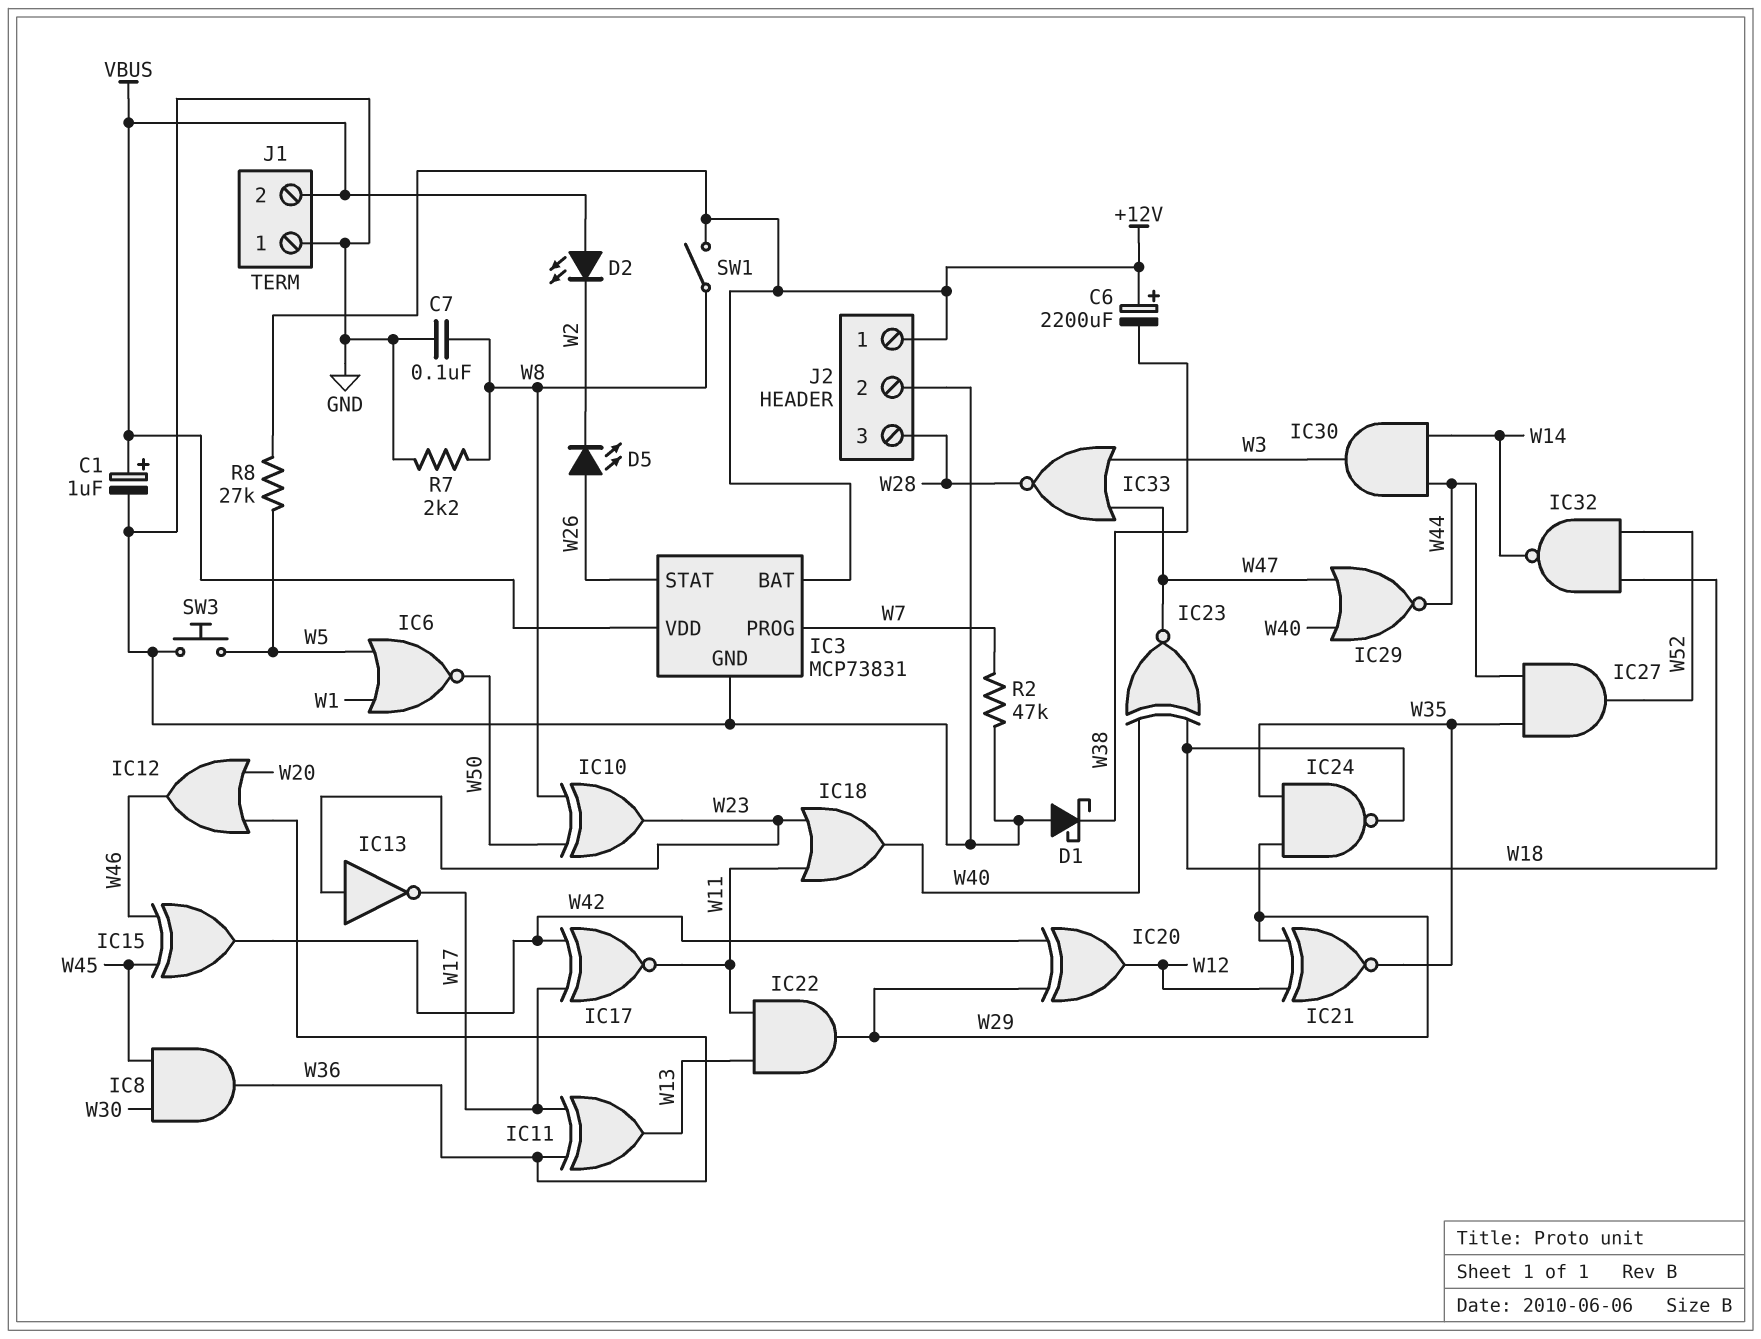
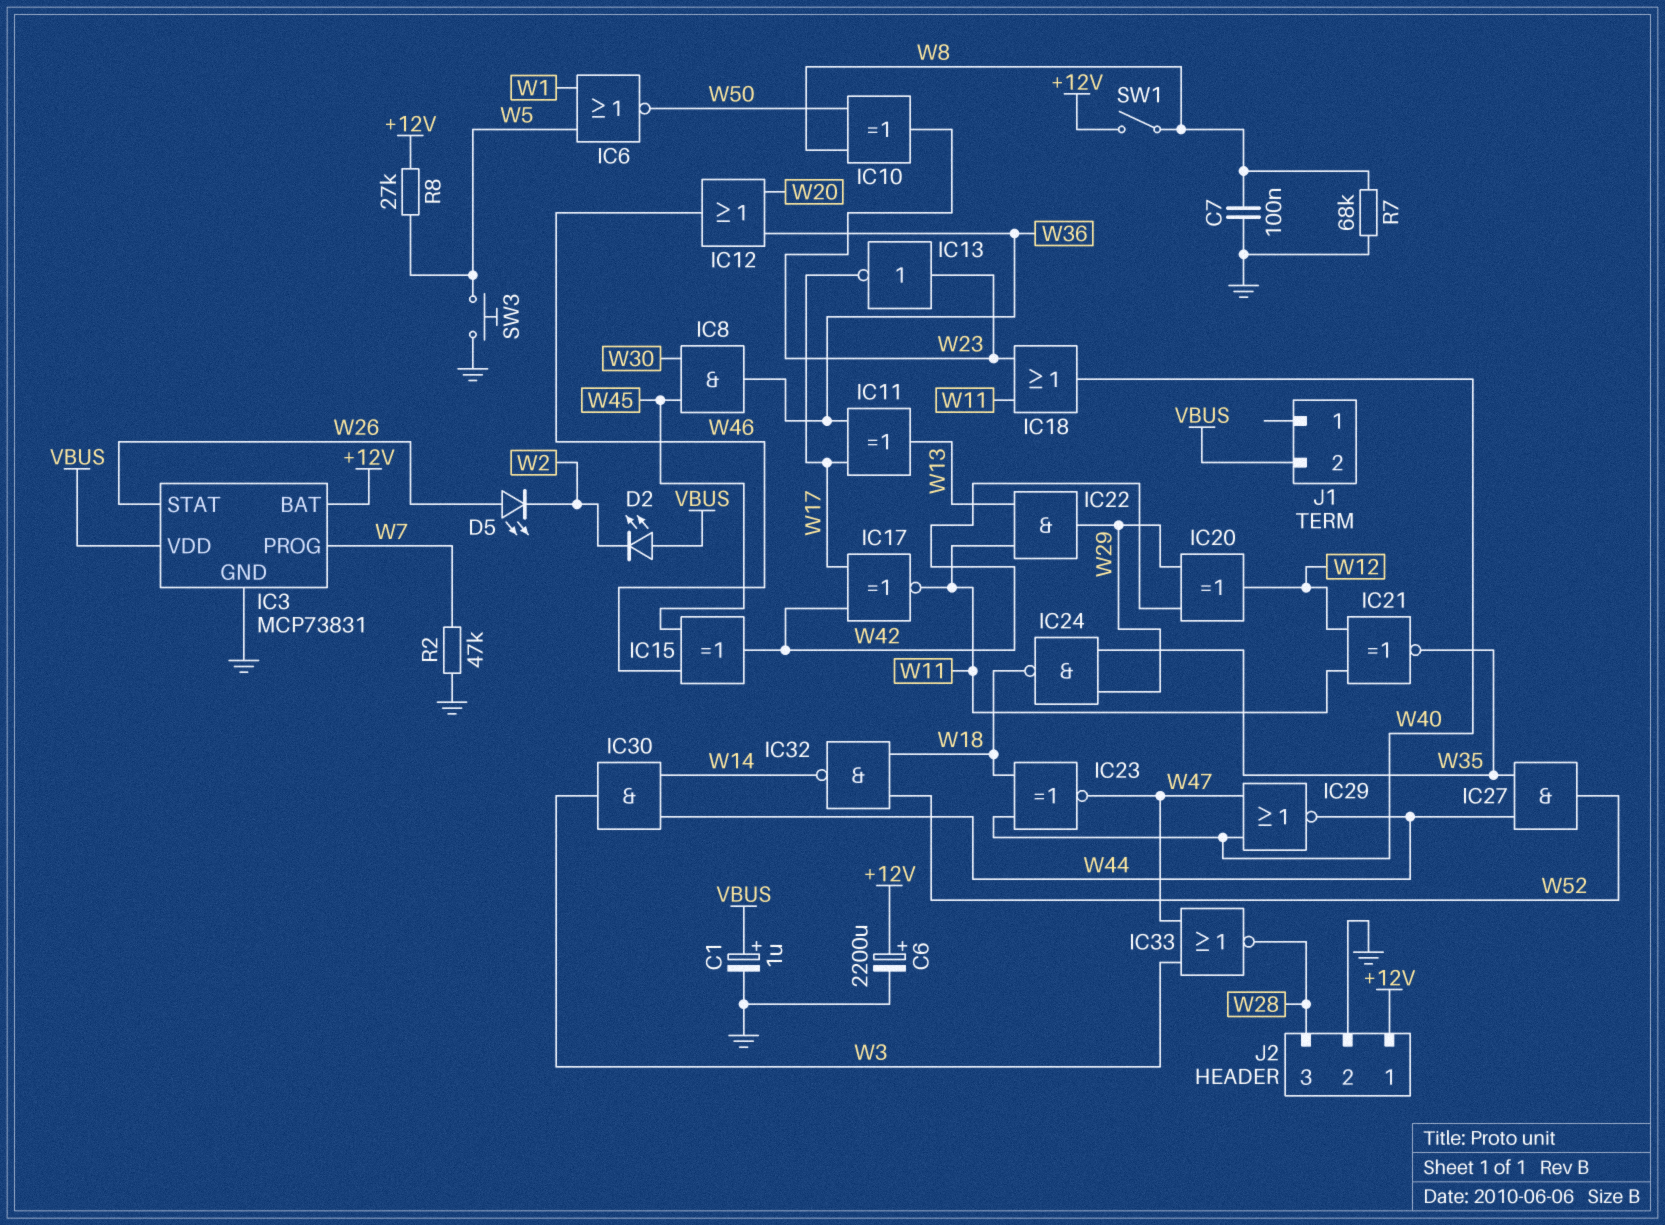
C6: 2200uF (plus +12V, minus W38) -> 2200uF (plus +12V, minus GND)
D1: schottky (A GND, K W38) -> none
IC21: XNOR (in W12, in W29, out W35) -> XNOR (in W11, in W12, out W35)
J1 pin 1: GND -> none
R7: 2.2k (GND, W8) -> 68k (GND, W8)

